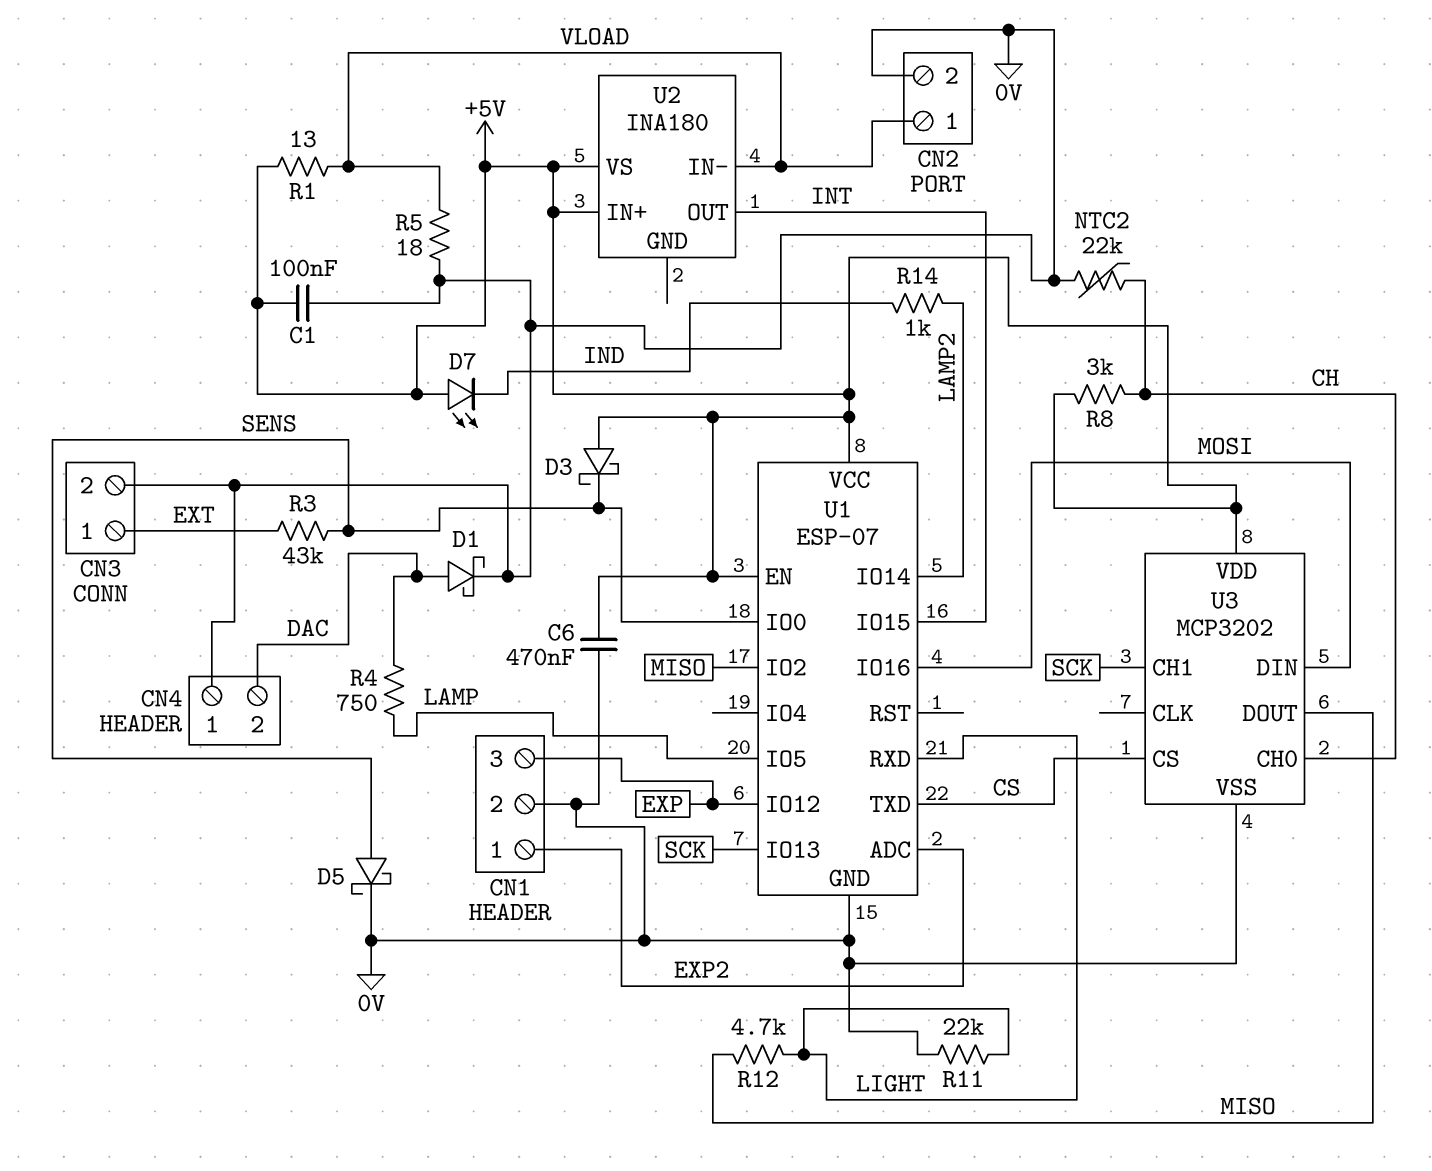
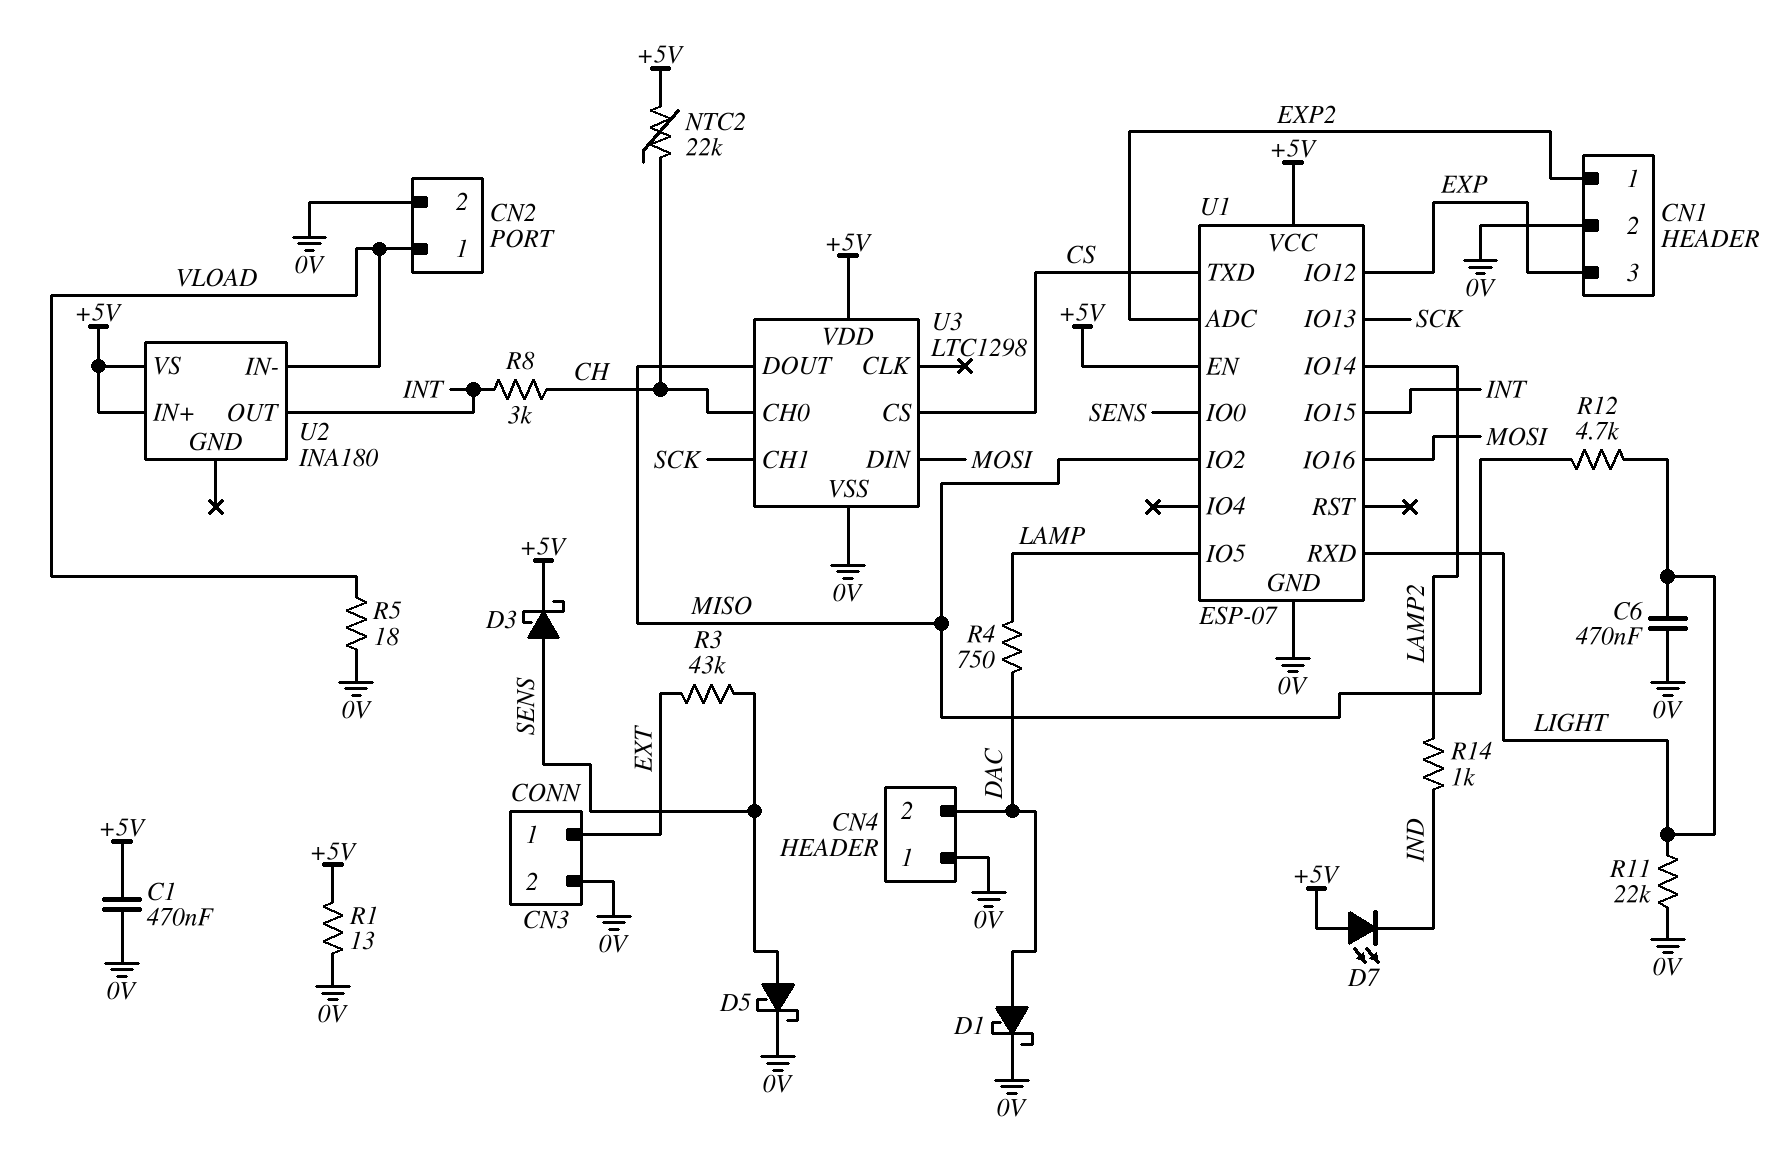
C1: 100nF (+5V, 0V) -> 470nF (+5V, 0V)
C6: 470nF (+5V, 0V) -> 470nF (0V, LIGHT)
D3: schottky (A +5V, K SENS) -> schottky (A SENS, K +5V)
NTC2: 22k (0V, CH) -> 22k (+5V, CH)
R1: 13 (+5V, VLOAD) -> 13 (+5V, 0V)
R8: 3k (+5V, CH) -> 3k (CH, INT)
U3: MCP3202 -> LTC1298

